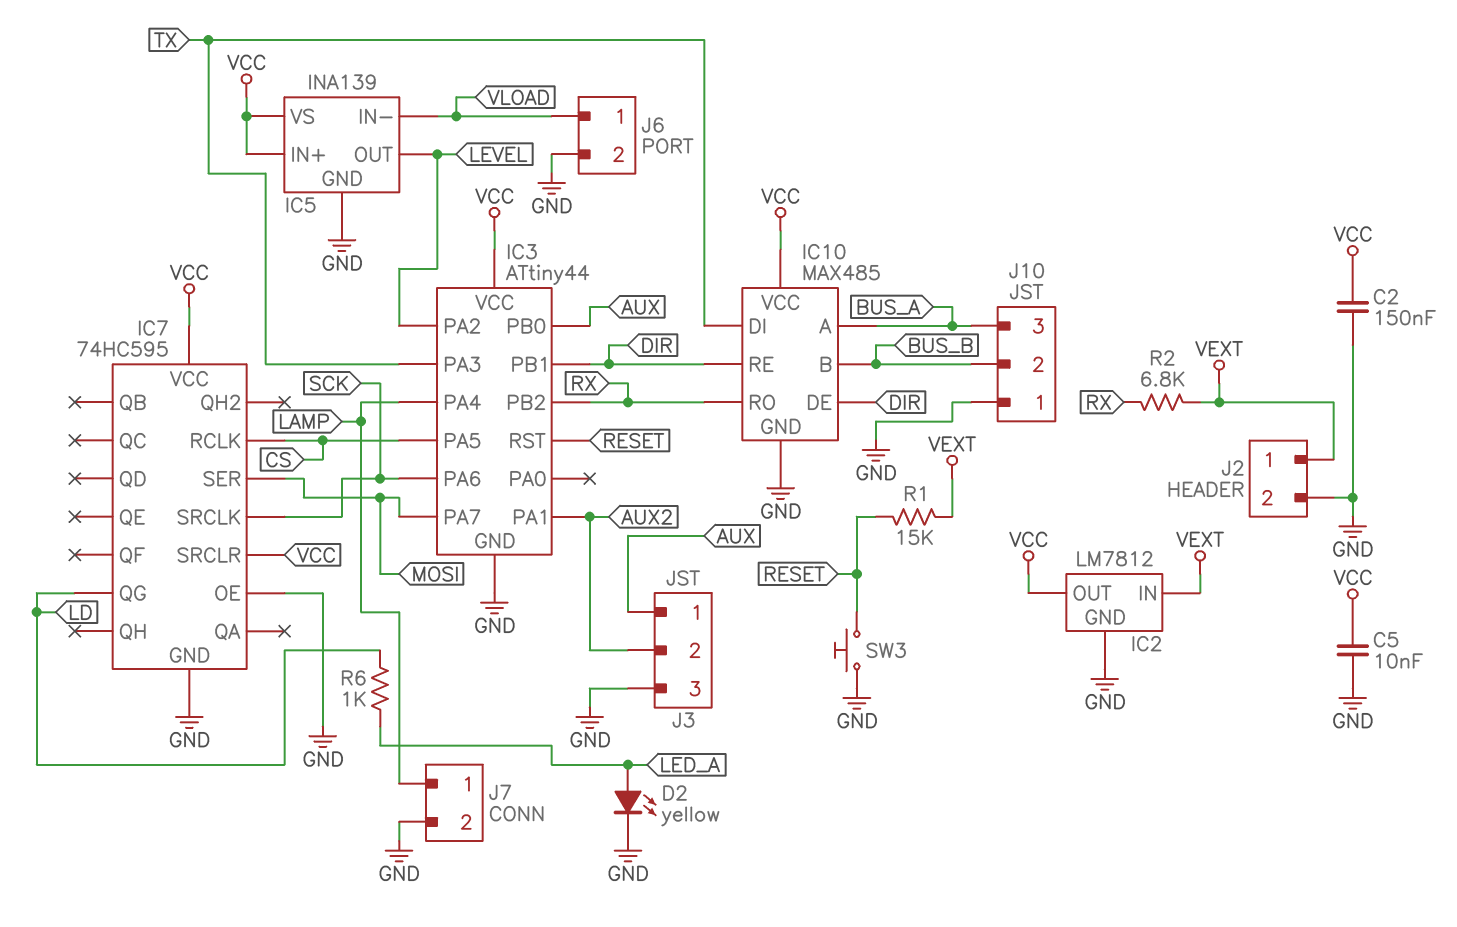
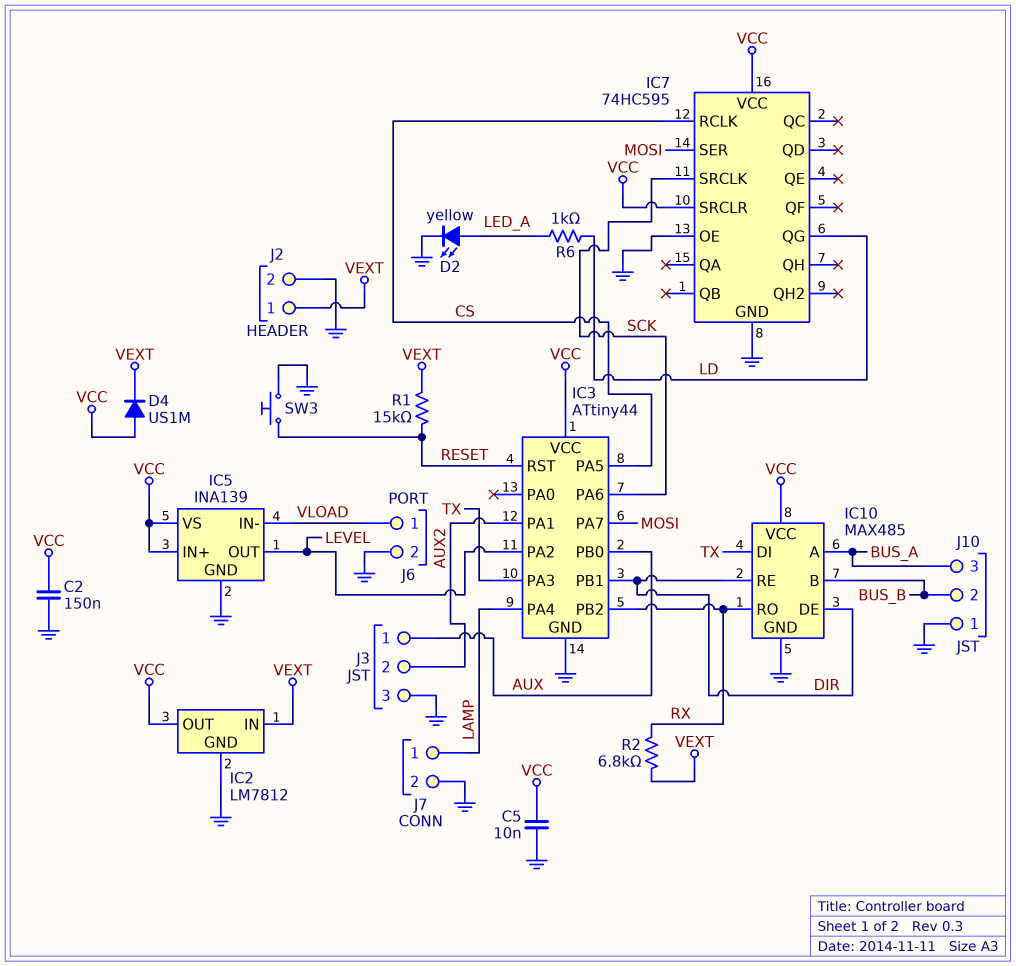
D4: none -> diode US1M (A VCC, K VEXT)

